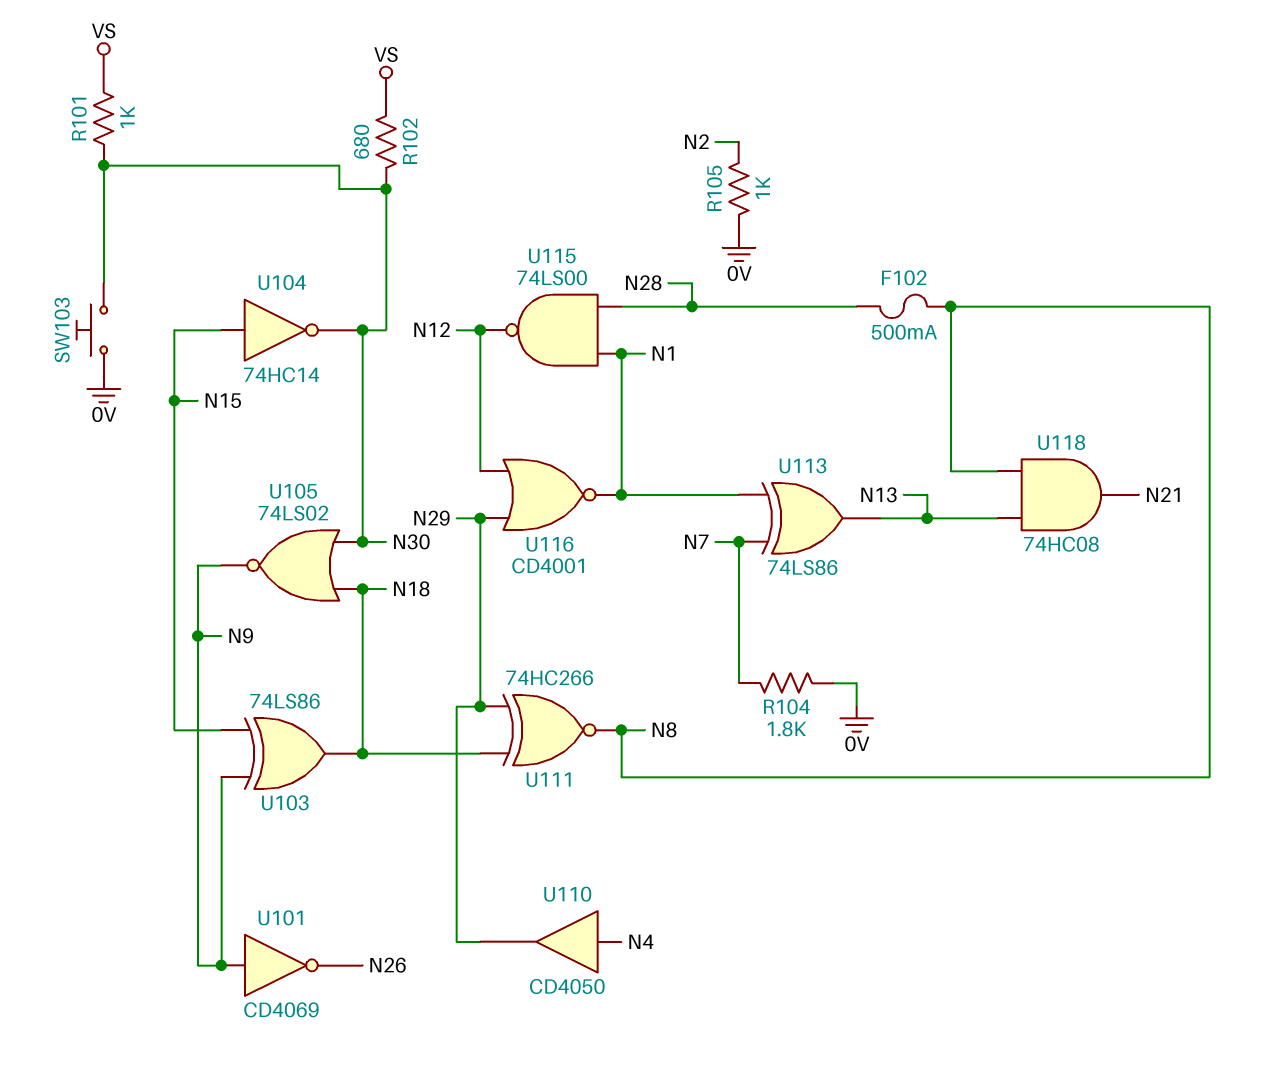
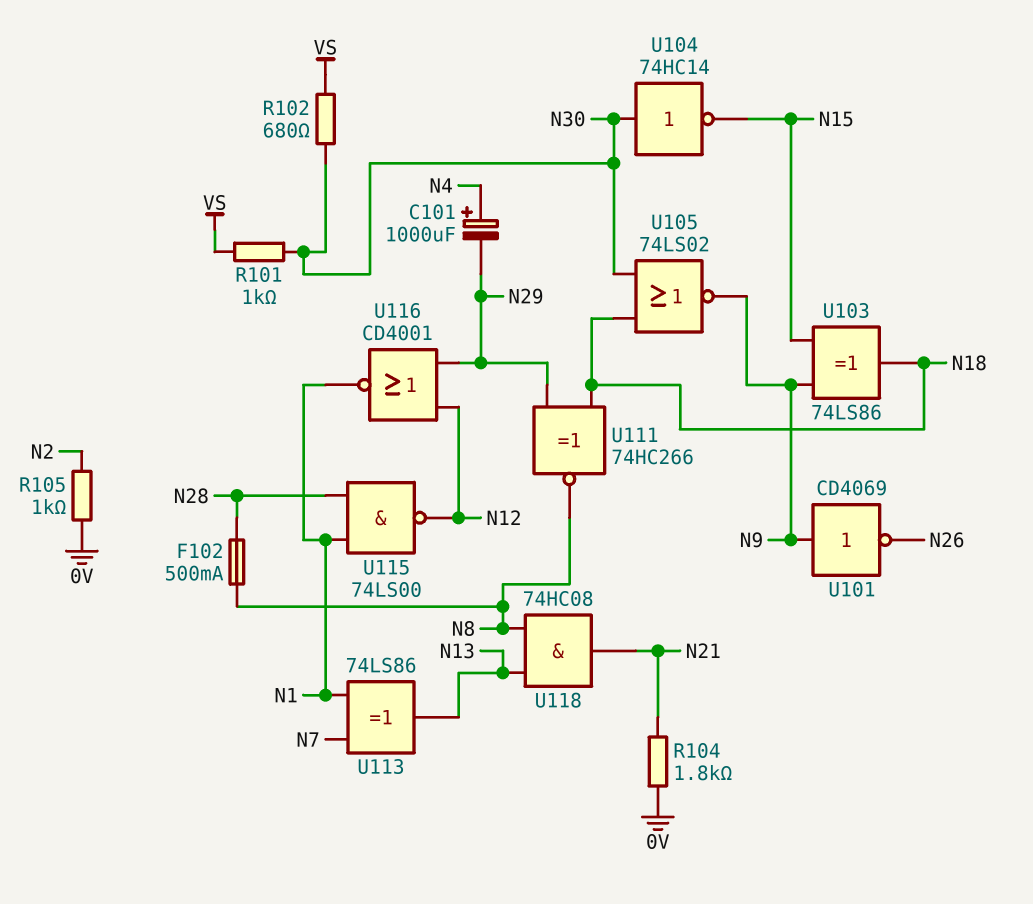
C101: none -> 1000uF (plus N4, minus N29)
R104: 1.8k (0V, N7) -> 1.8k (0V, N21)
SW103: button (0V, N30) -> none
U104: NOT 74HC14 (in N15, out N30) -> NOT 74HC14 (in N30, out N15)
U110: buffer CD4050 (in N4, out N29) -> none

